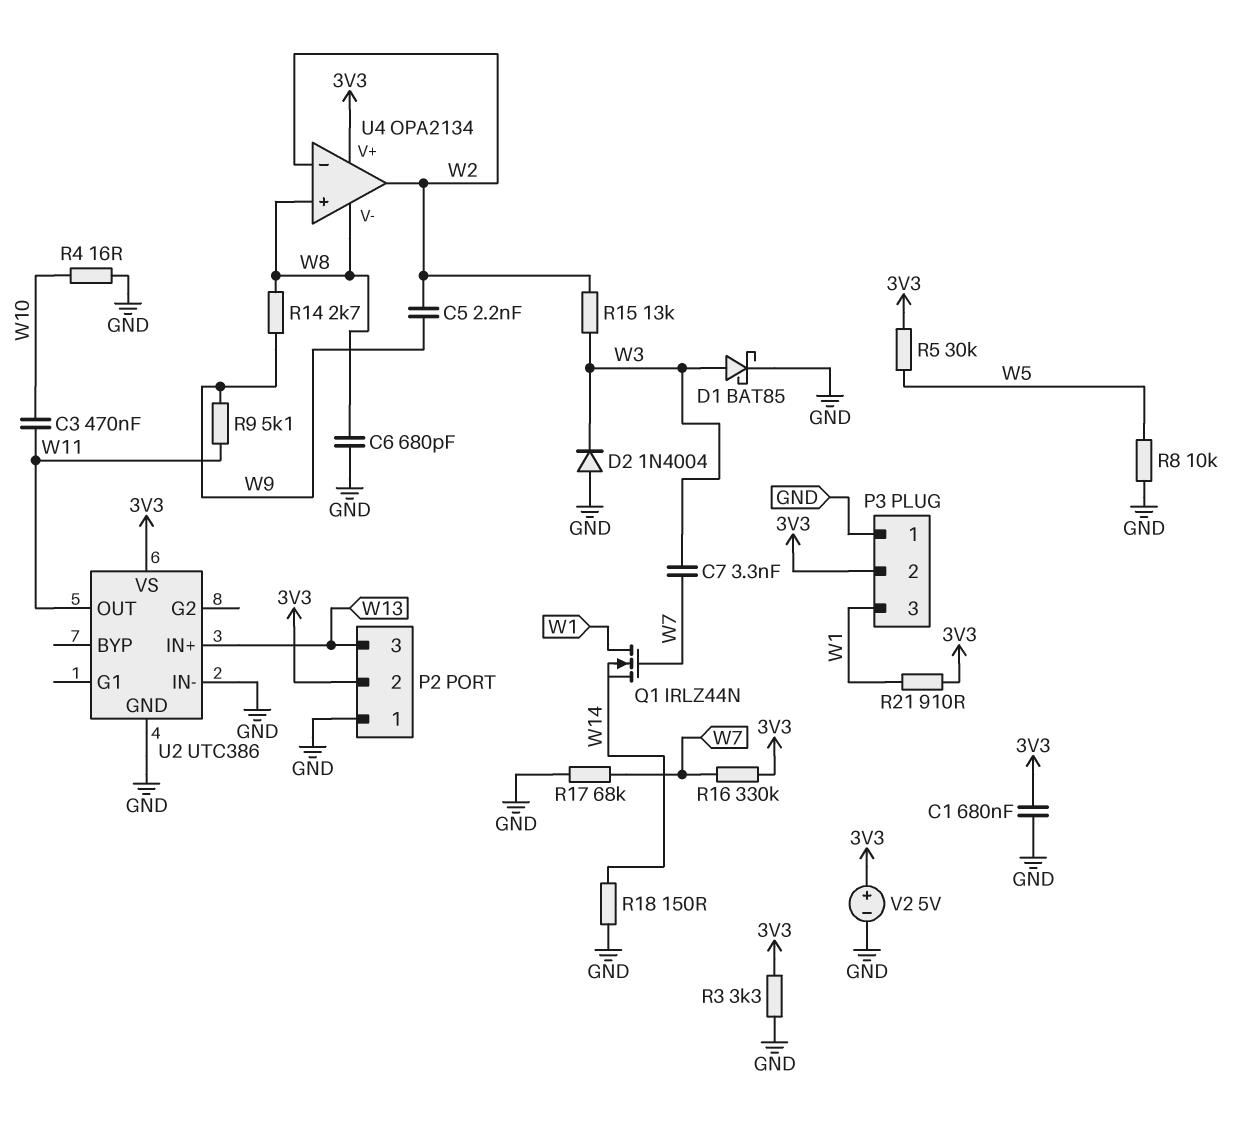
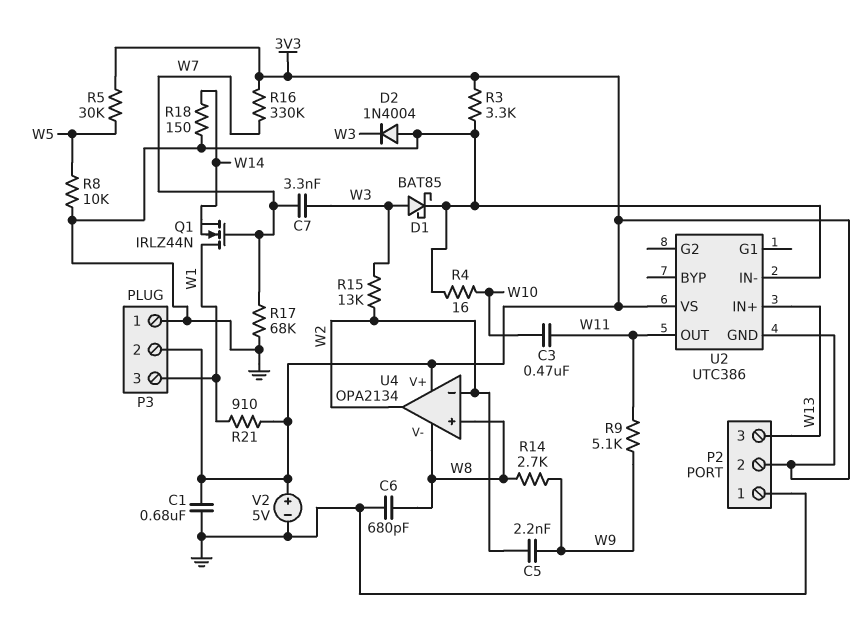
U2 pin GND: GND -> 3V3

